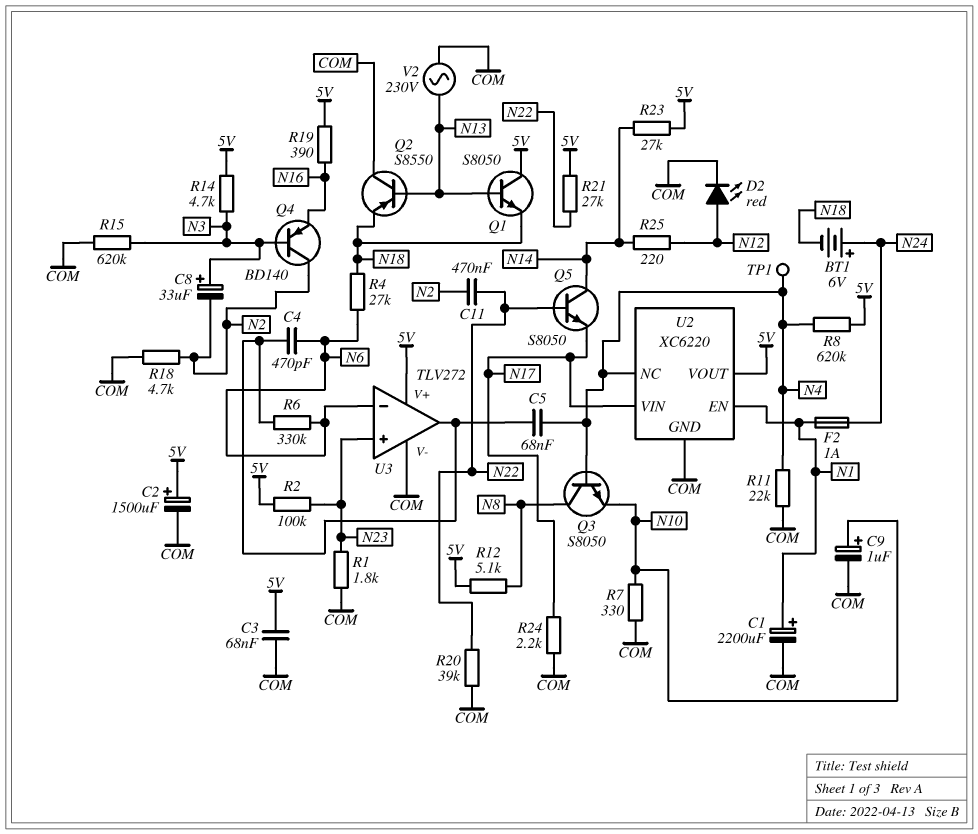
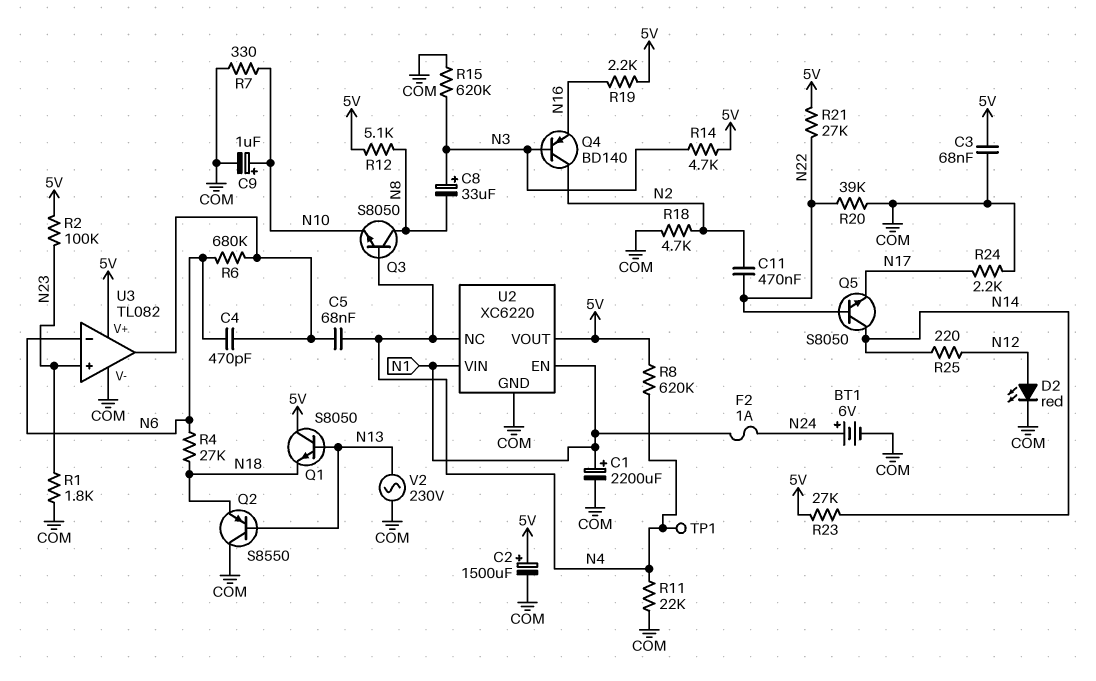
BT1: 6V (plus N24, minus N18) -> 6V (plus N24, minus COM)
C8: 33uF (plus N3, minus N2) -> 33uF (plus N3, minus N8)
R6: 330k (N6, U3/out) -> 680k (N6, U3/out)
R19: 390 (5V, N16) -> 2.2k (5V, N16)
U2 pin VIN: N17 -> N1
U3: TLV272 -> TL082

